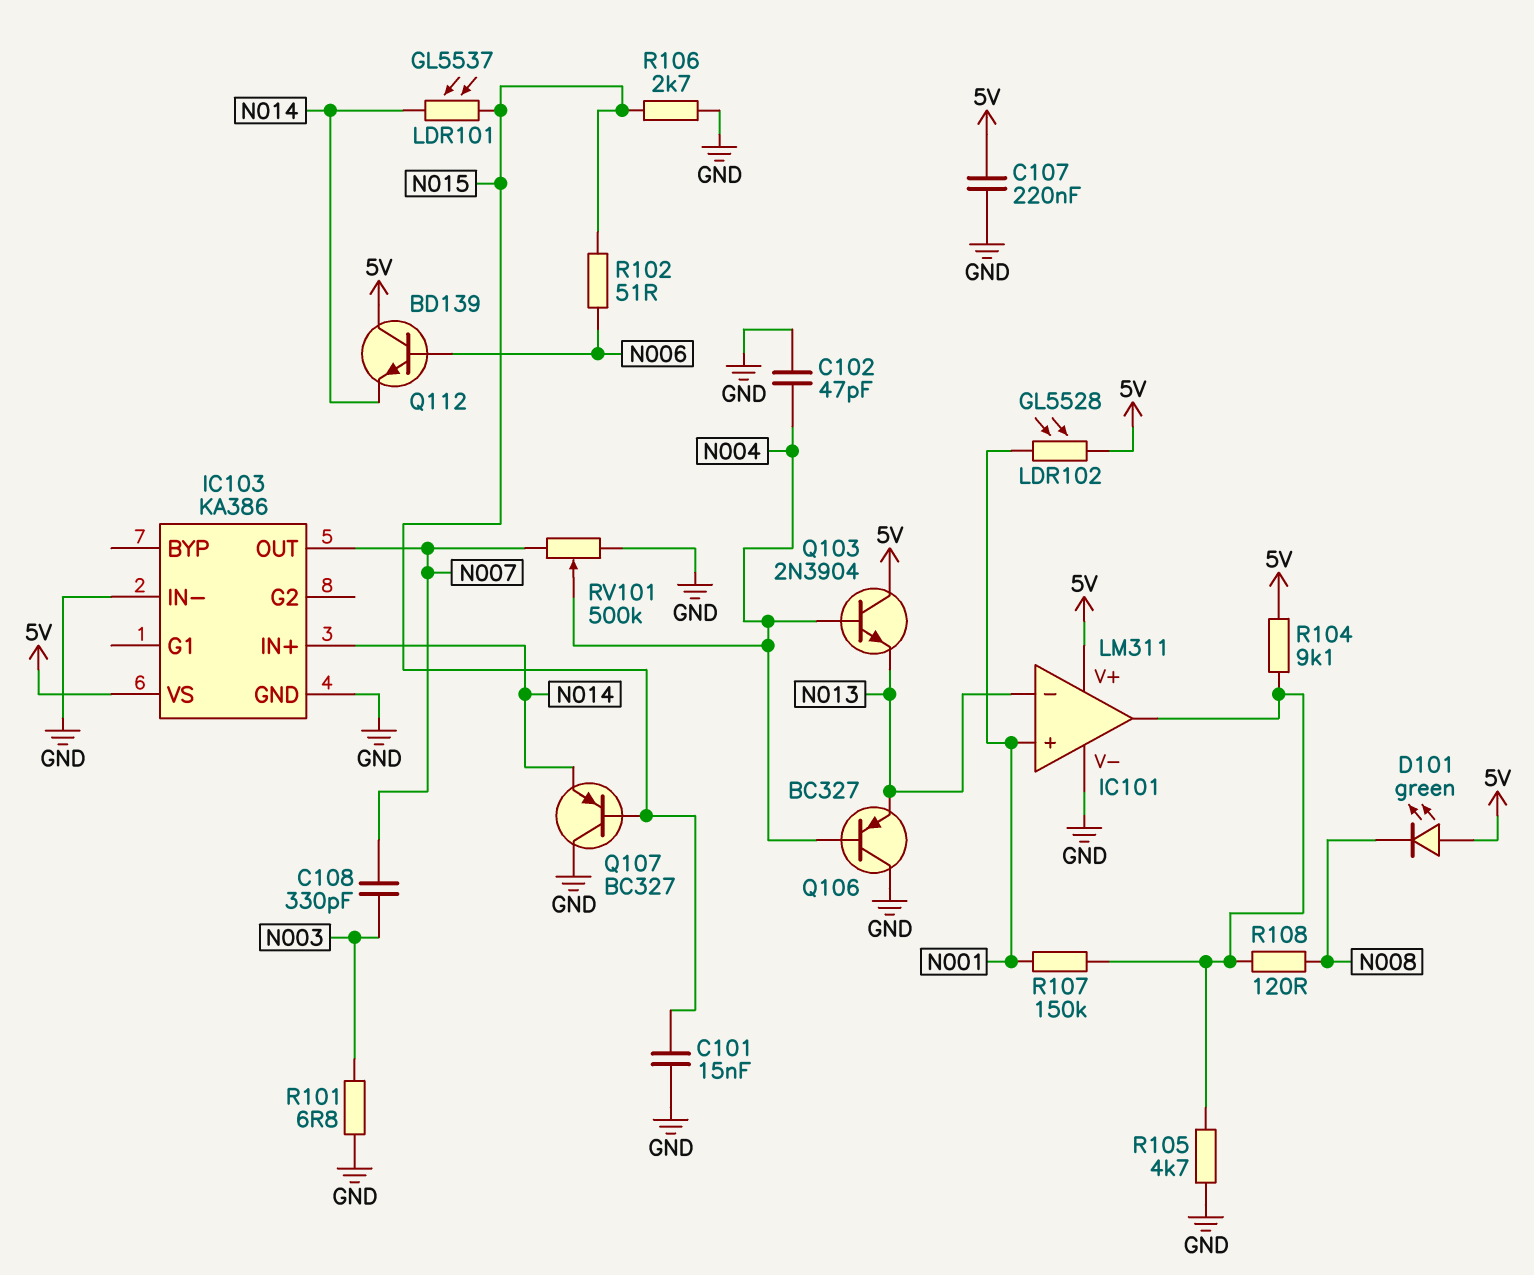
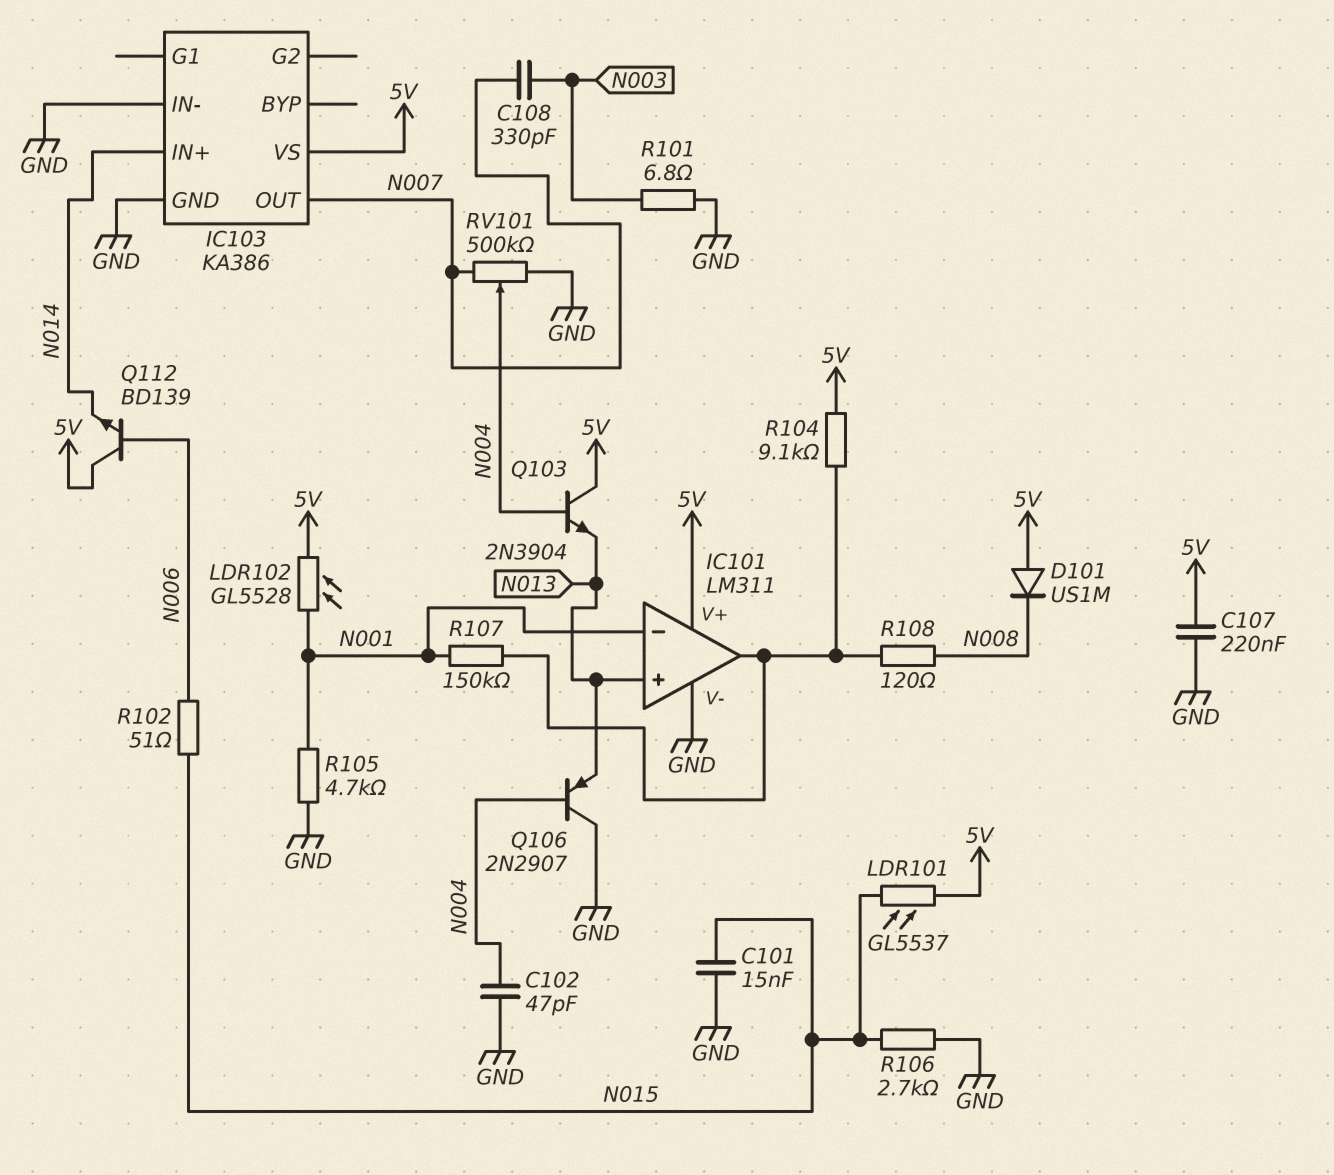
D101: LED green (A 5V, K N008) -> diode US1M (A 5V, K N008)
IC101 pin in+: N001 -> N013
IC101 pin in-: N013 -> N001
LDR101: GL5537 (N014, N015) -> GL5537 (5V, N015)
Q106: PNP BC327 (B N004, C GND, E N013) -> PNP 2N2907 (B N004, C GND, E N013)
Q107: PNP BC327 (B N015, C GND, E N014) -> none
R105: 4.7k (GND, IC101/out) -> 4.7k (GND, N001)

